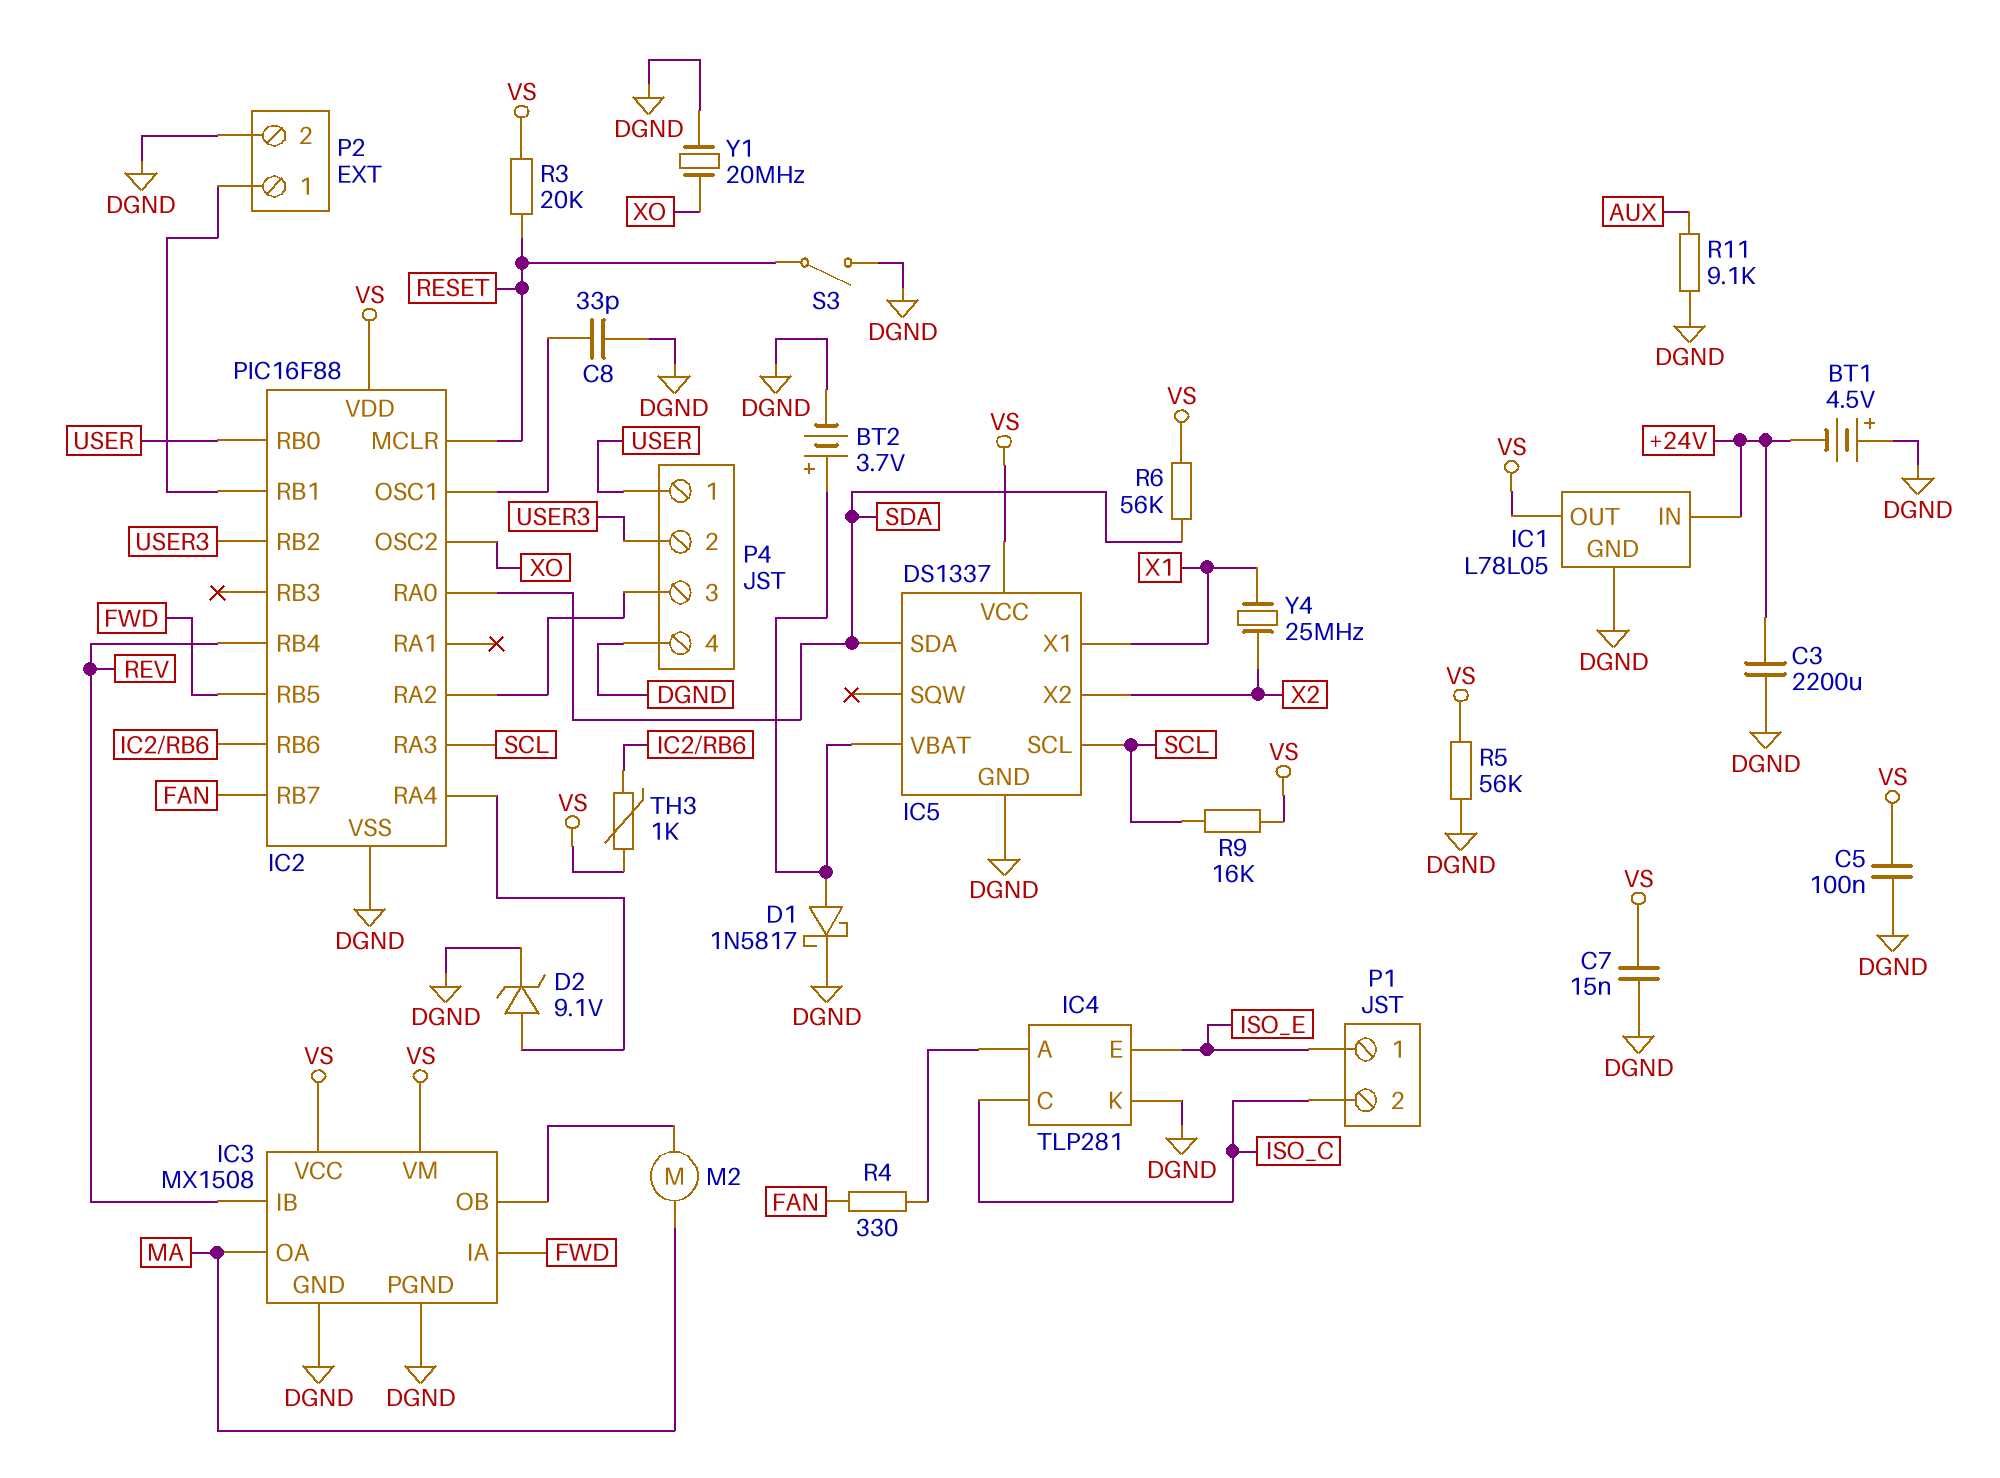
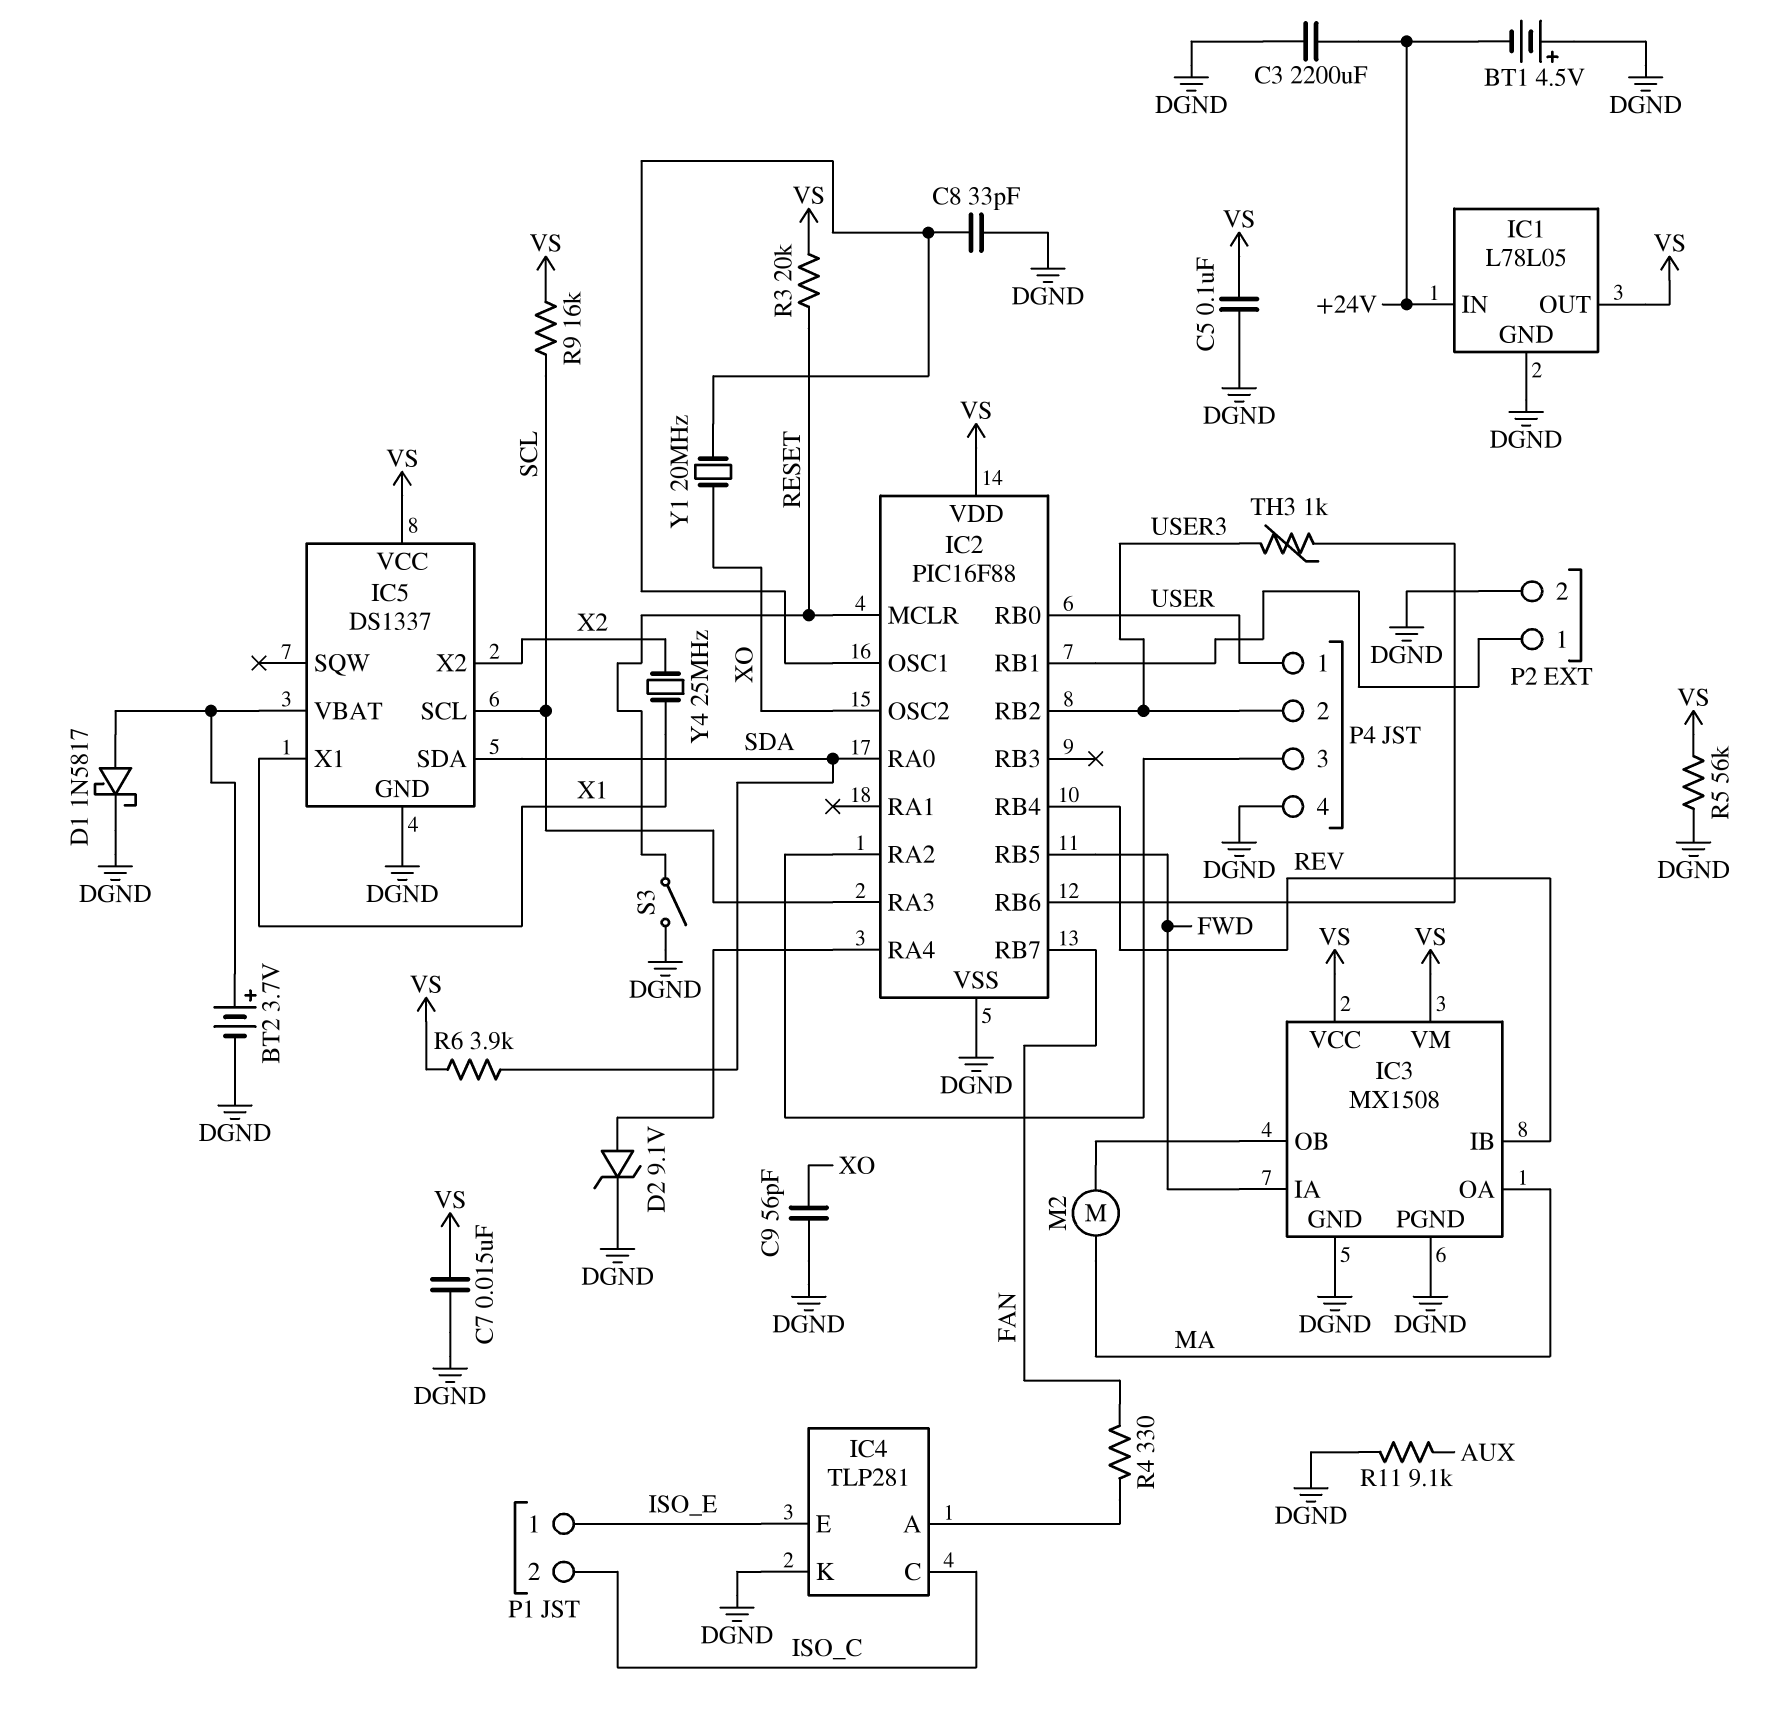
C9: none -> 56pF (DGND, XO)
R6: 56k (SDA, VS) -> 3.9k (SDA, VS)
TH3: 1k (IC2/RB6, VS) -> 1k (IC2/RB6, USER3)
Y1: 20MHz (DGND, XO) -> 20MHz (IC2/OSC1, XO)

